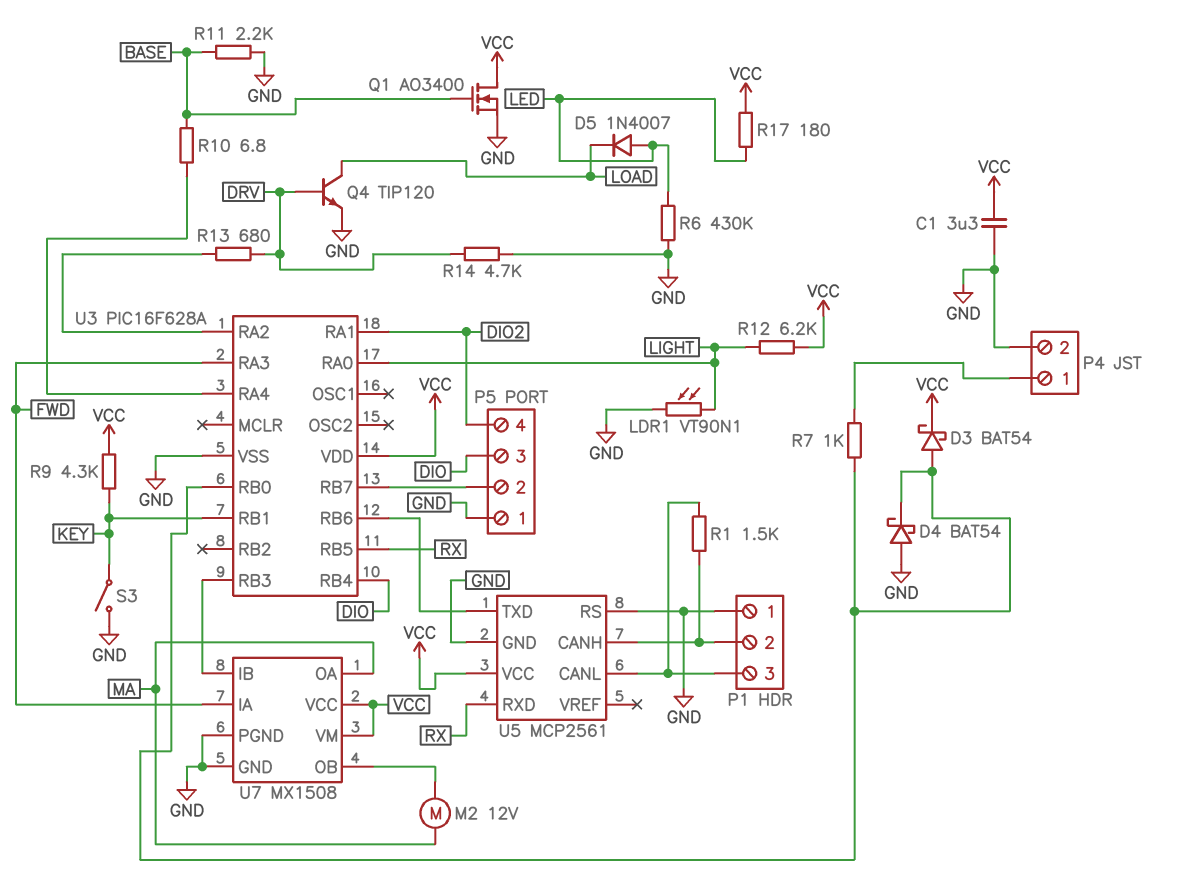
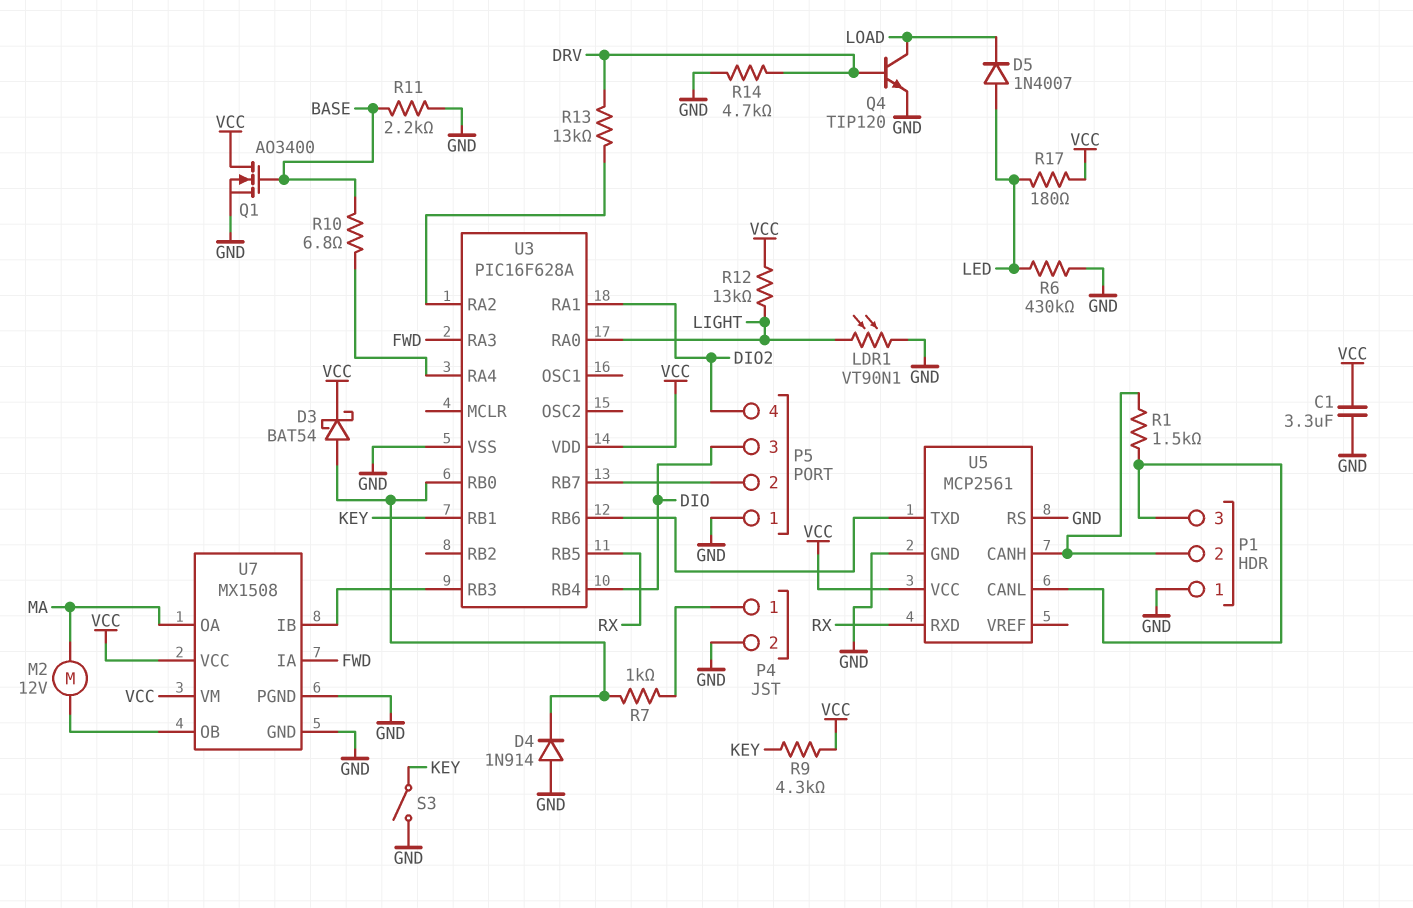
D4: schottky BAT54 (A GND, K U3/RB0) -> diode 1N914 (A GND, K U3/RB0)
R12: 6.2k (LIGHT, VCC) -> 13k (LIGHT, VCC)
R13: 680 (DRV, U3/RA2) -> 13k (DRV, U3/RA2)

